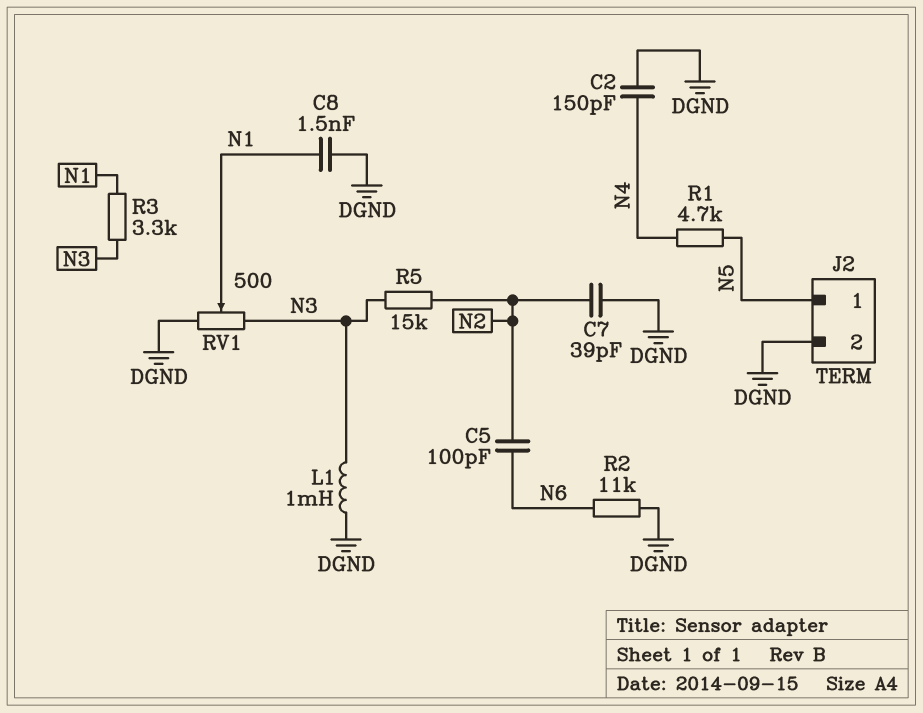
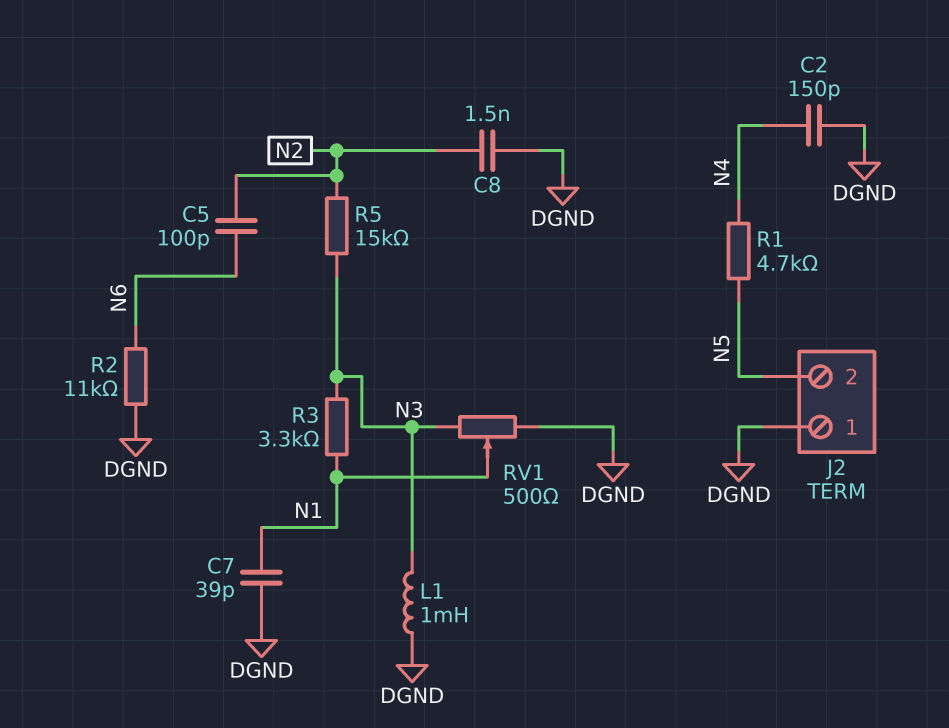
C7: 39pF (DGND, N2) -> 39pF (DGND, N1)
C8: 1.5nF (DGND, N1) -> 1.5nF (DGND, N2)
J2 pin 1: N5 -> DGND
J2 pin 2: DGND -> N5

